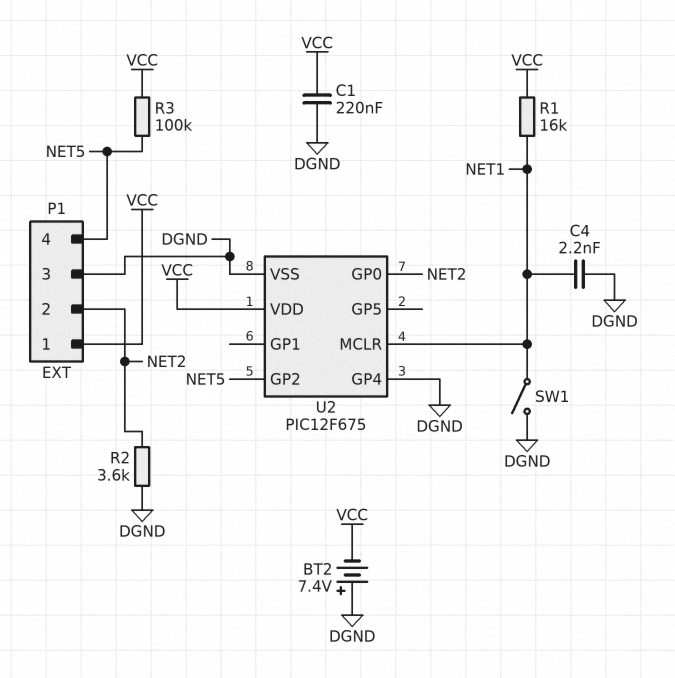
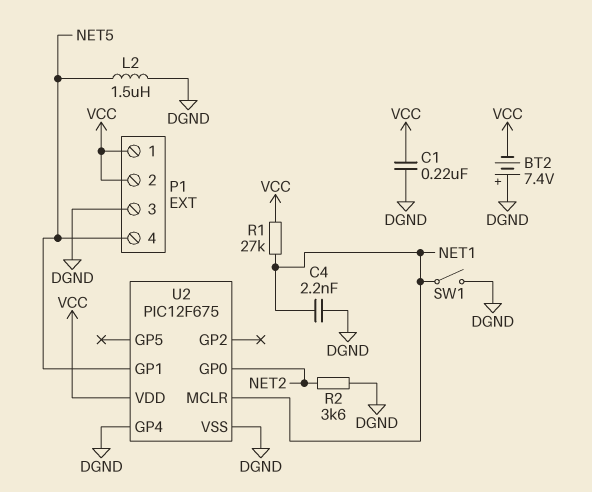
L2: none -> 1.5uH (DGND, NET5)
P1 pin 2: NET2 -> VCC
R1: 16k (NET1, VCC) -> 27k (NET1, VCC)
R3: 100k (NET5, VCC) -> none
U2 pin GP1: none -> NET5
U2 pin GP2: NET5 -> none

